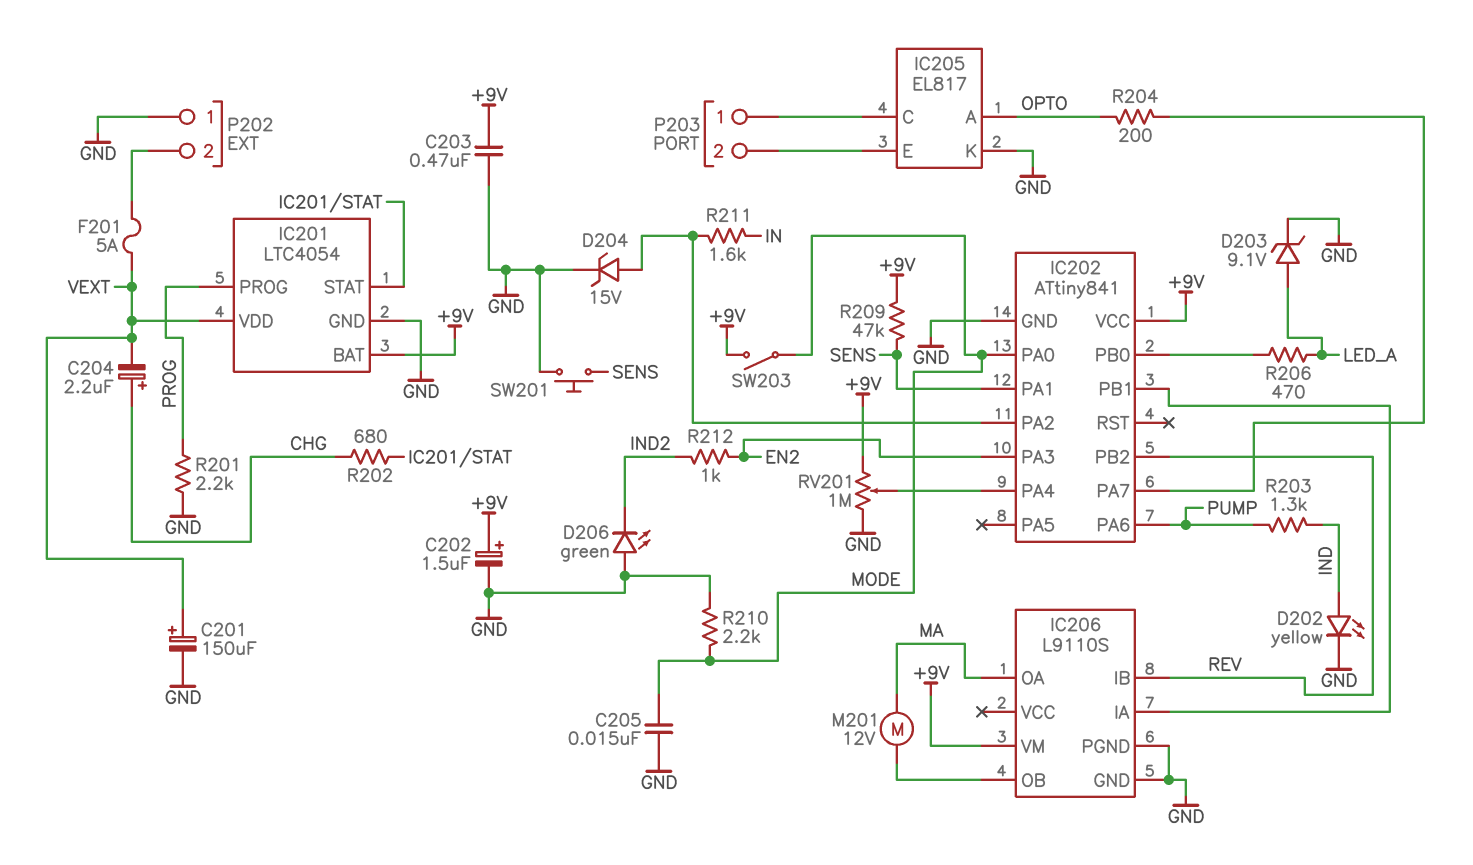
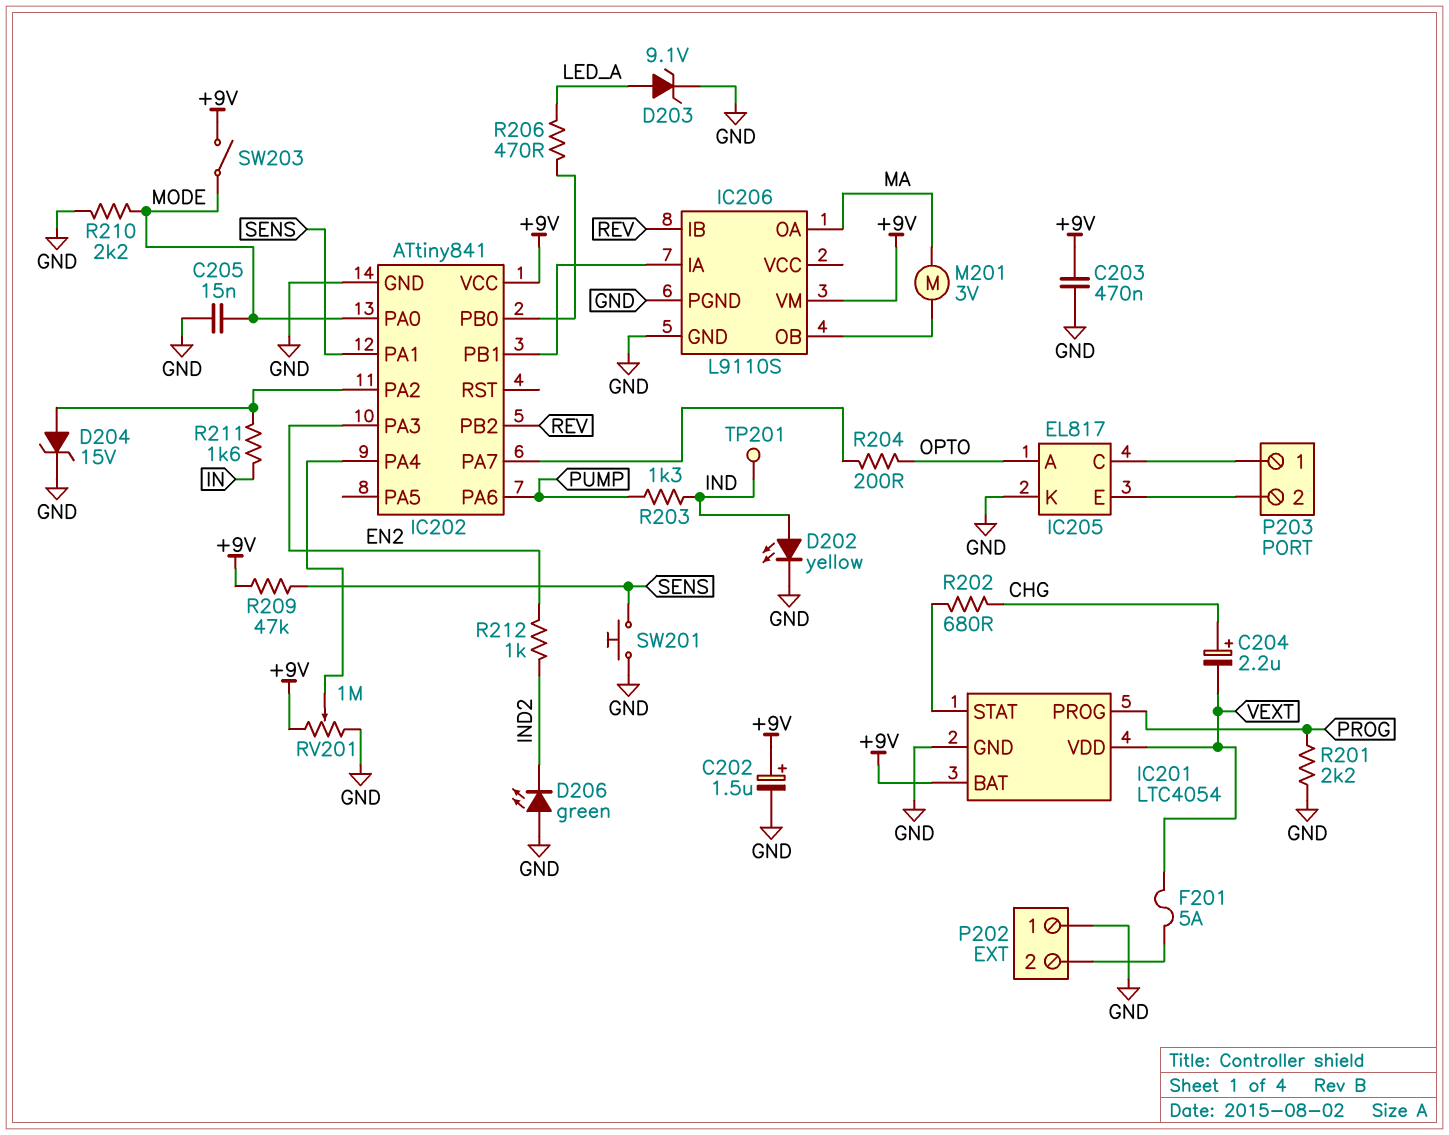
C201: 150uF (plus VEXT, minus GND) -> none
M201: motor 12V (IC206/OB, MA) -> motor 3V (IC206/OB, MA)
TP201: none -> test point (IND)

